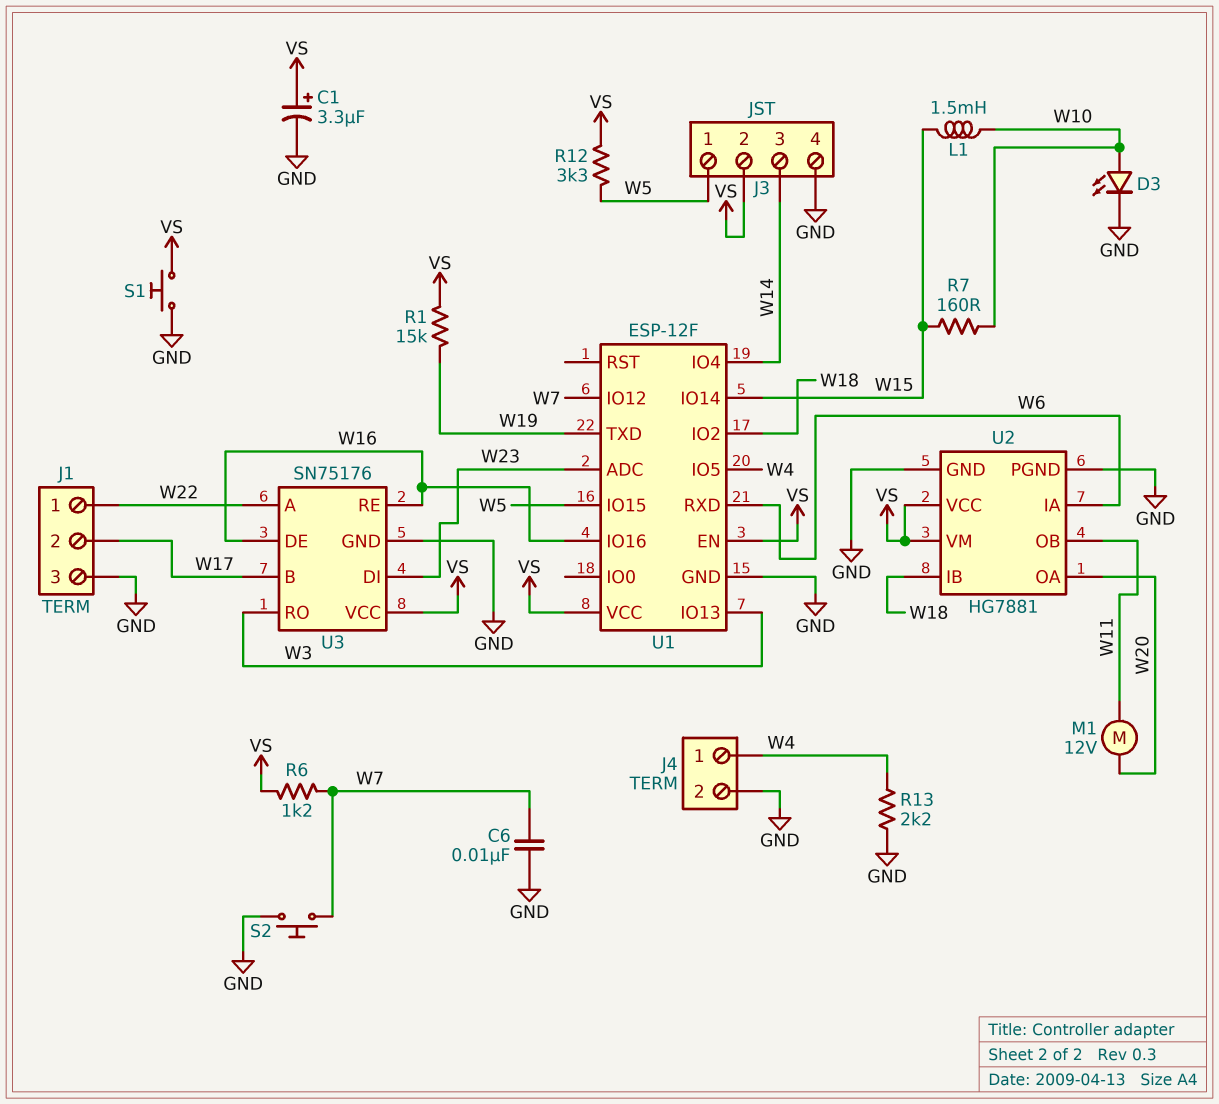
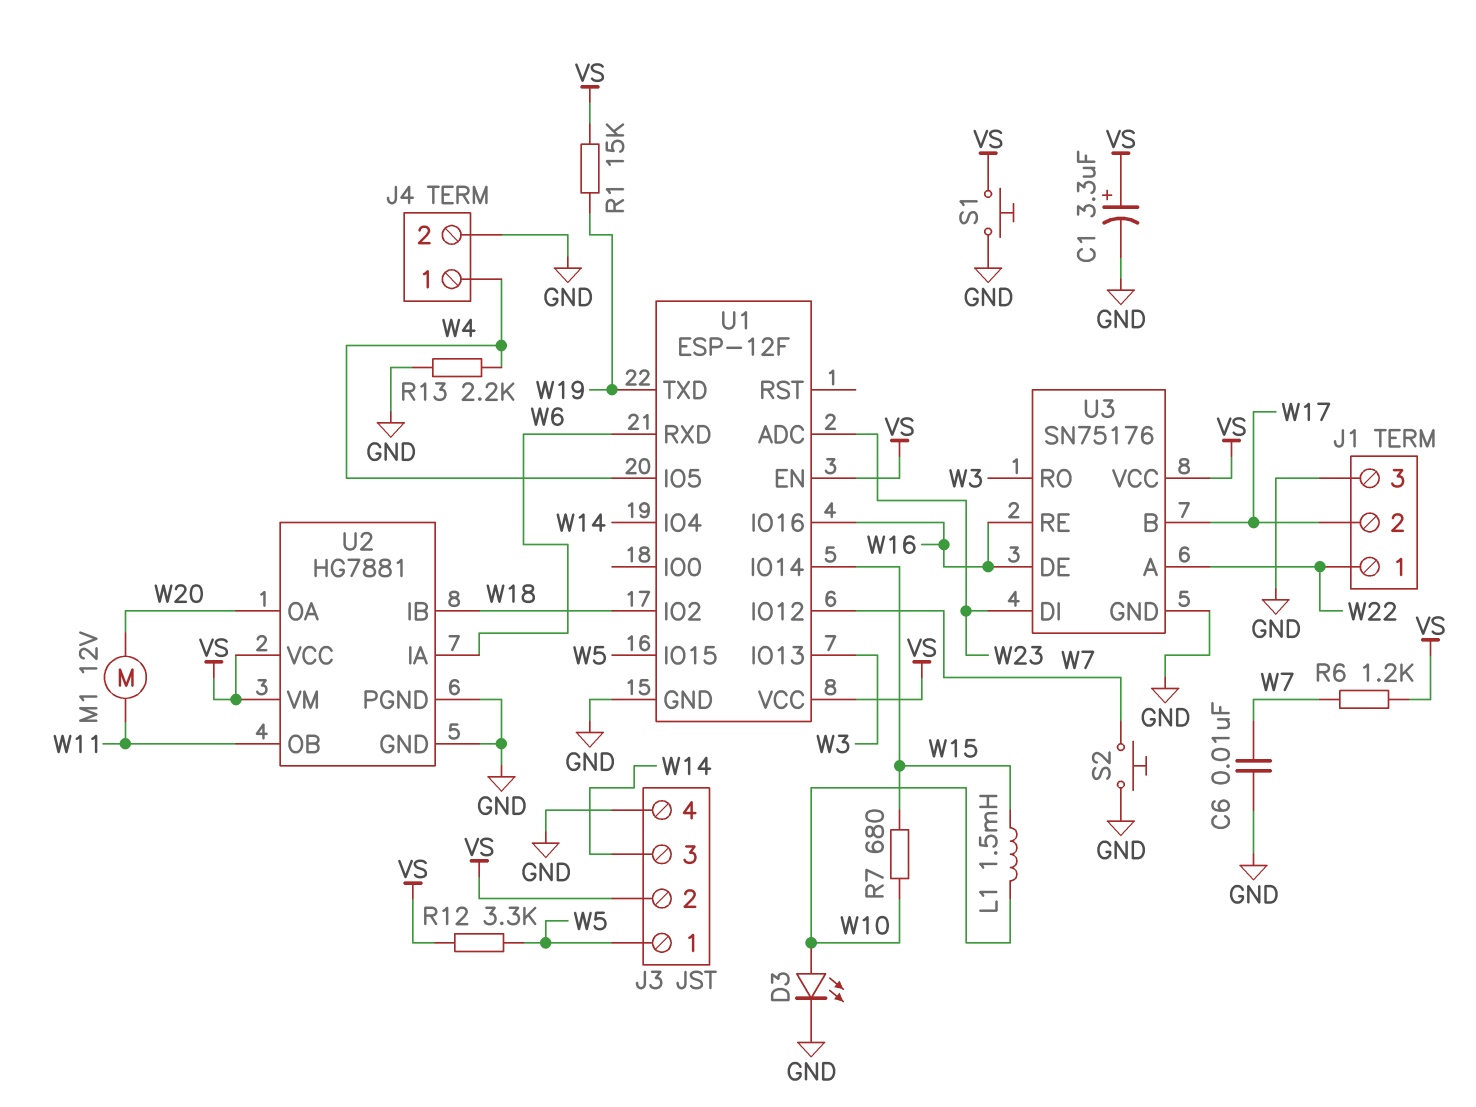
R7: 160 (W10, W15) -> 680 (W10, W15)

